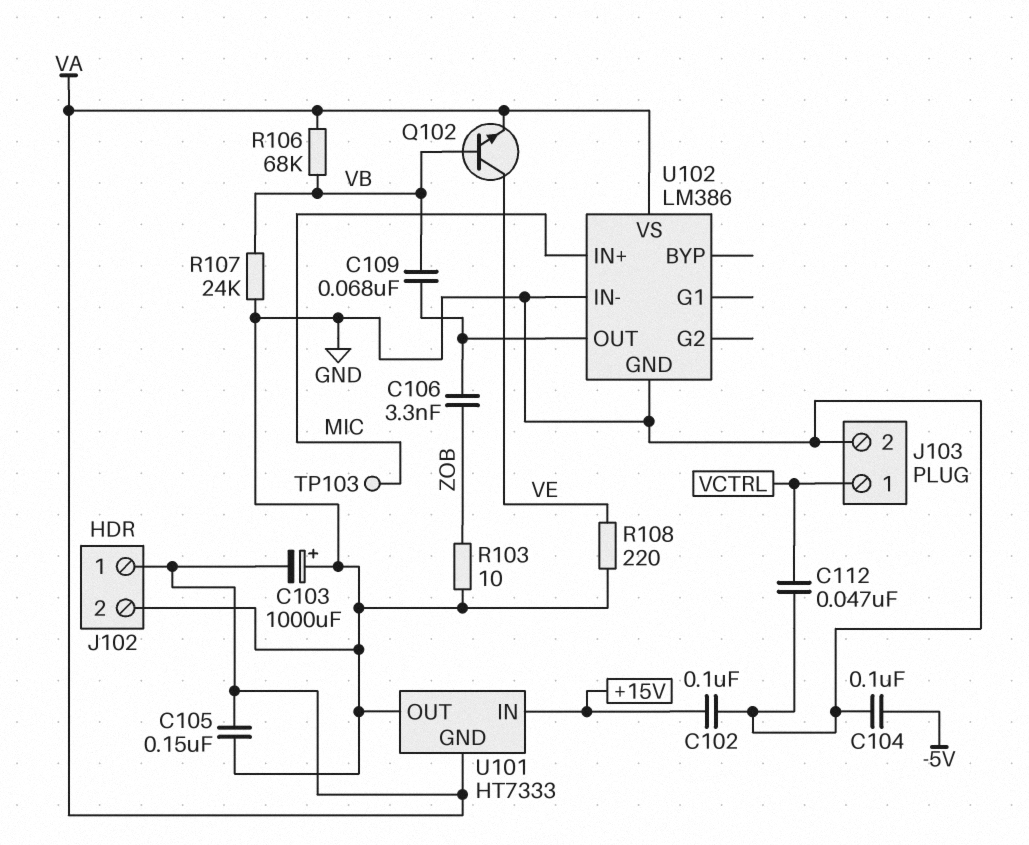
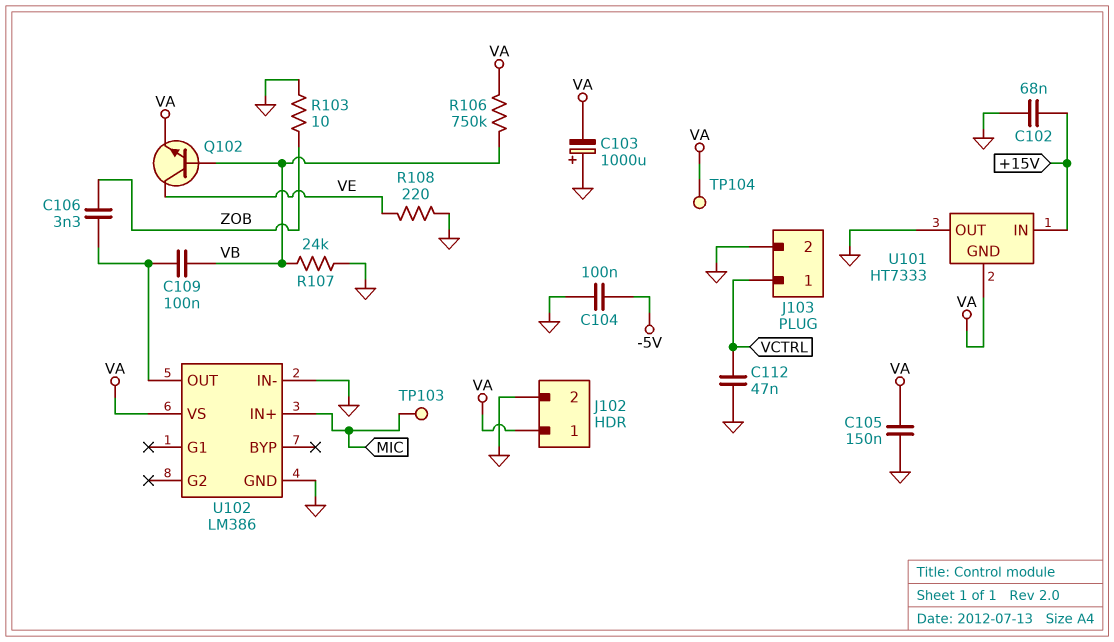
C102: 100nF (+15V, GND) -> 68nF (+15V, GND)
C109: 68nF (U102/OUT, VB) -> 100nF (U102/OUT, VB)
R106: 68k (VA, VB) -> 750k (VA, VB)
TP104: none -> test point (VA)

